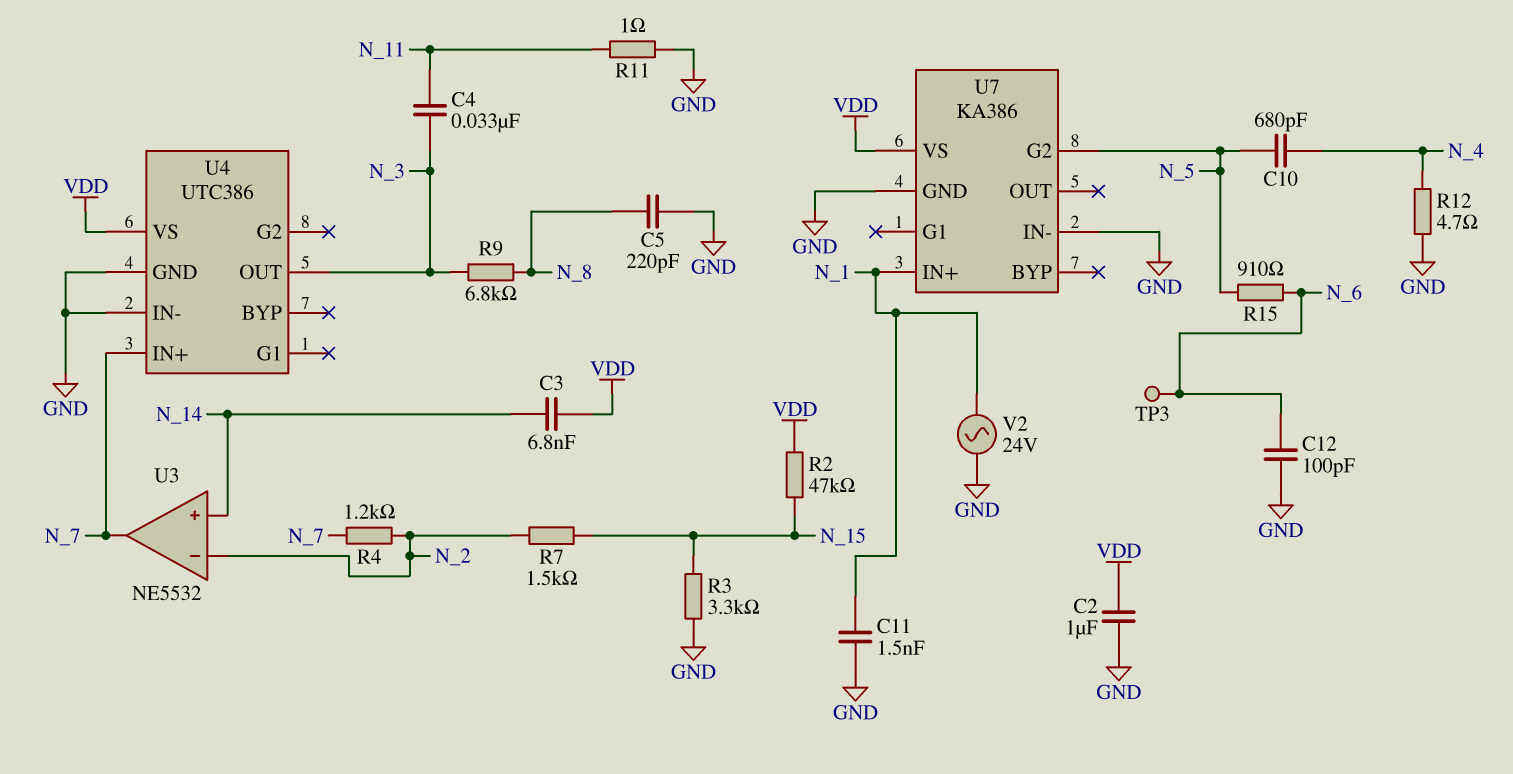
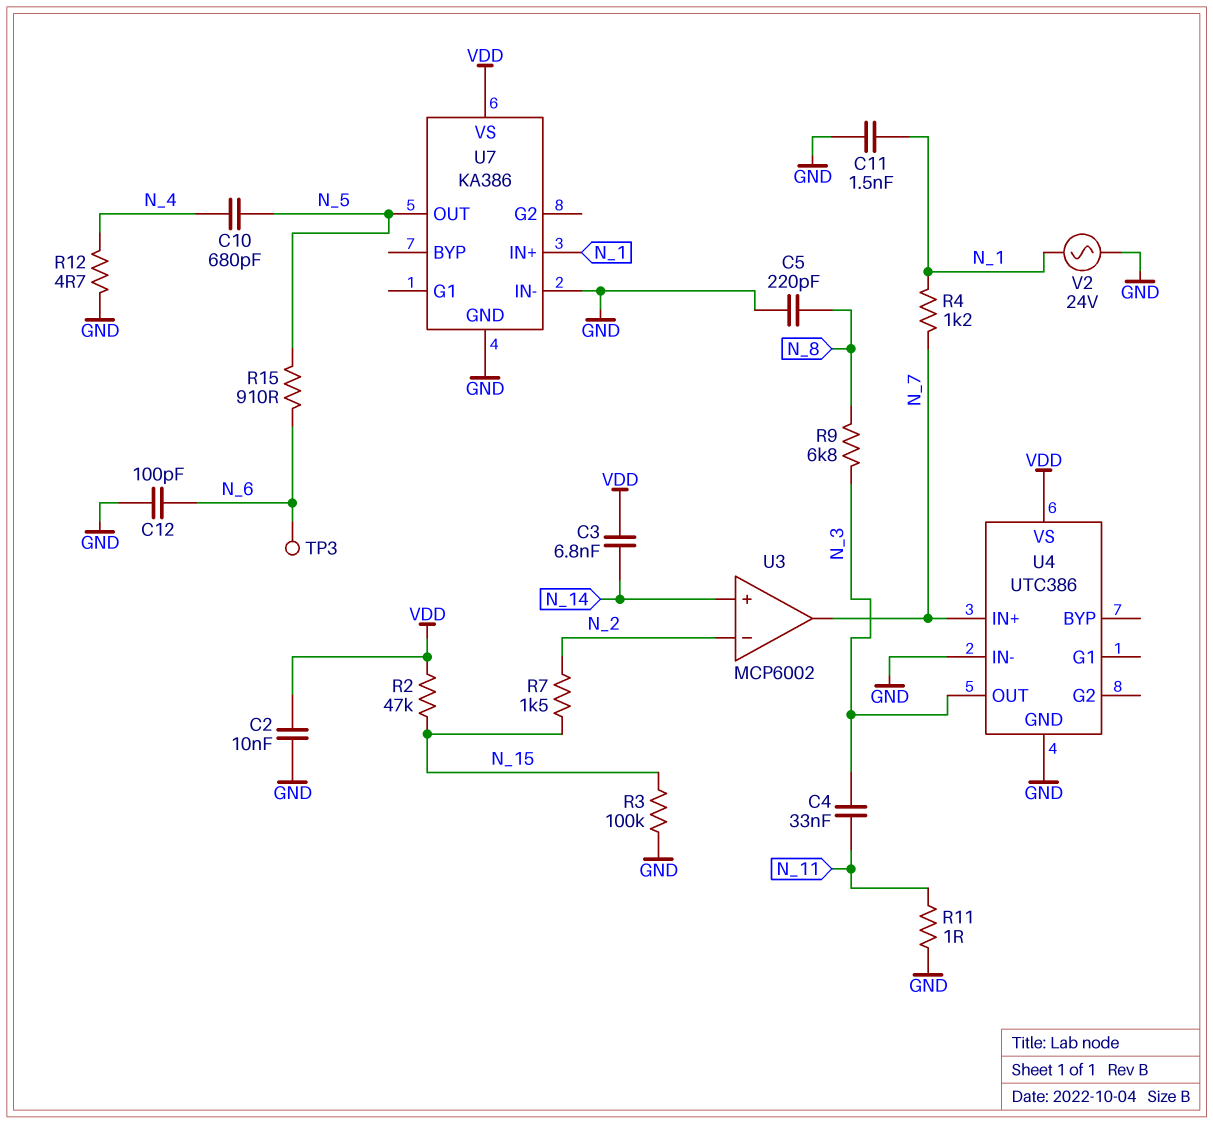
C2: 1uF (GND, VDD) -> 10nF (GND, VDD)
R3: 3.3k (GND, N_15) -> 100k (GND, N_15)
R4: 1.2k (N_2, N_7) -> 1.2k (N_1, N_7)
U3: NE5532 -> MCP6002
U7 pin G2: N_5 -> none
U7 pin OUT: none -> N_5

